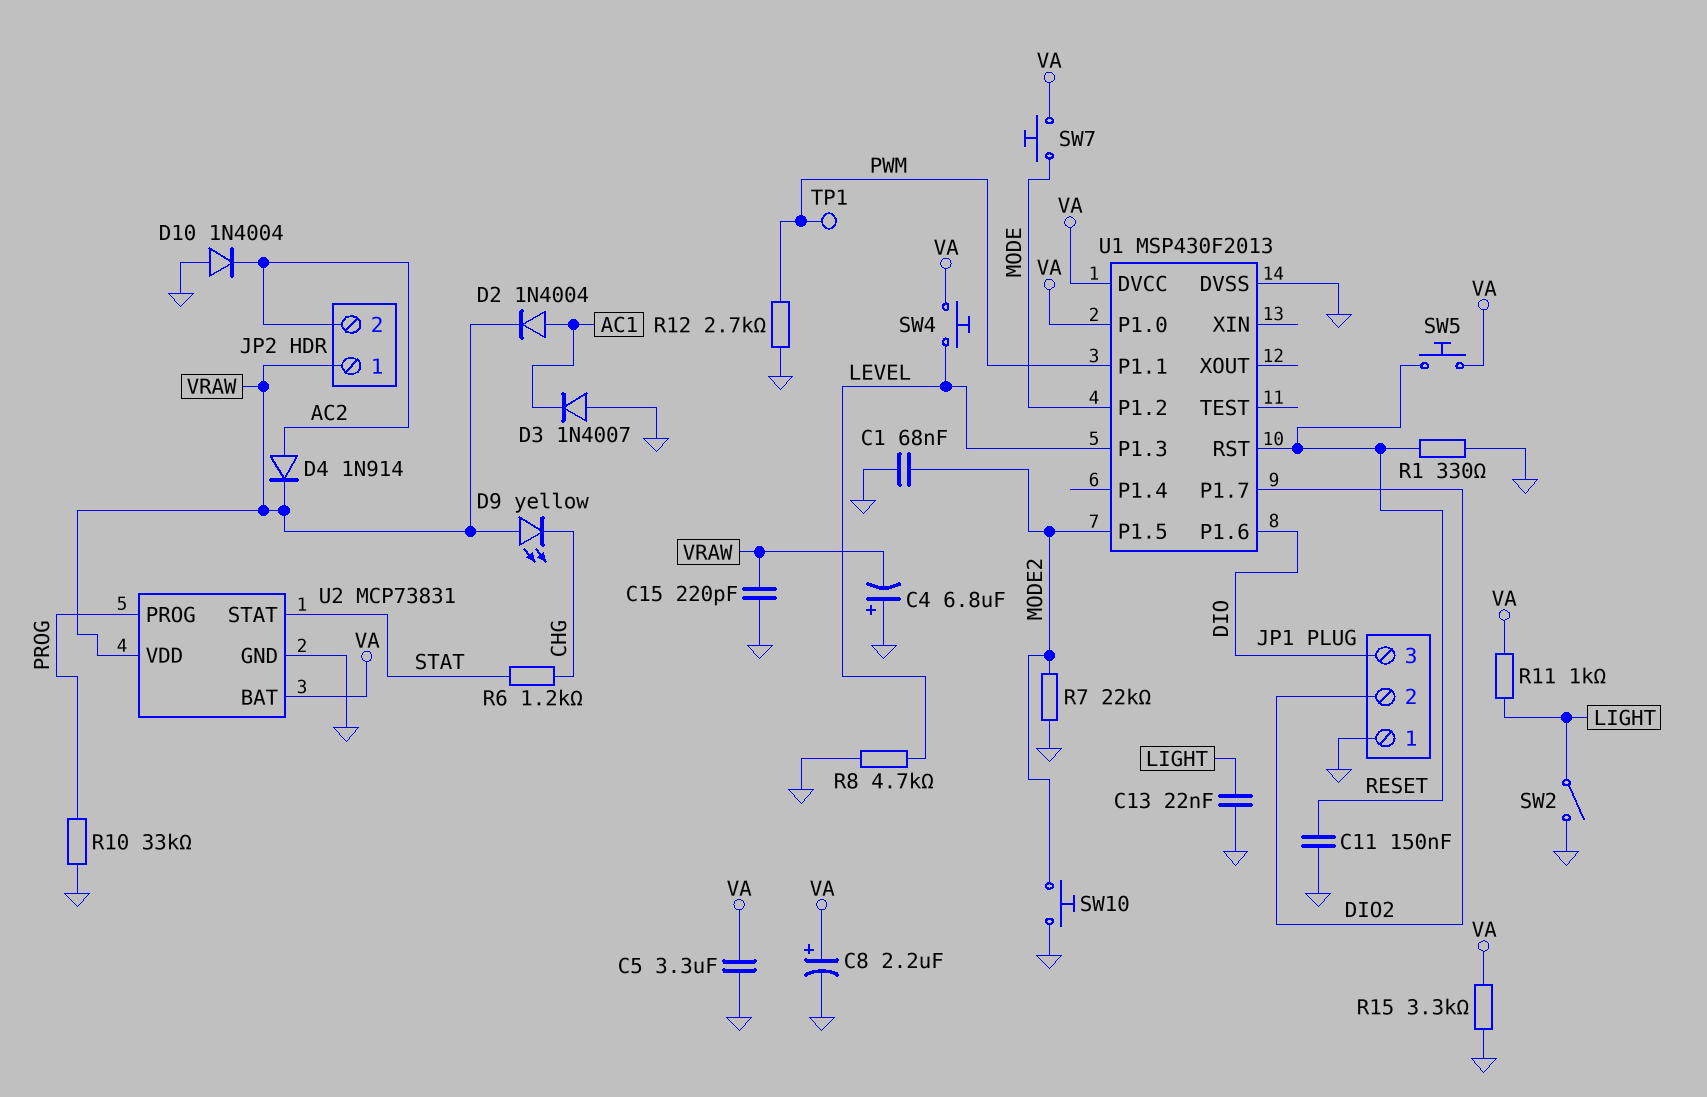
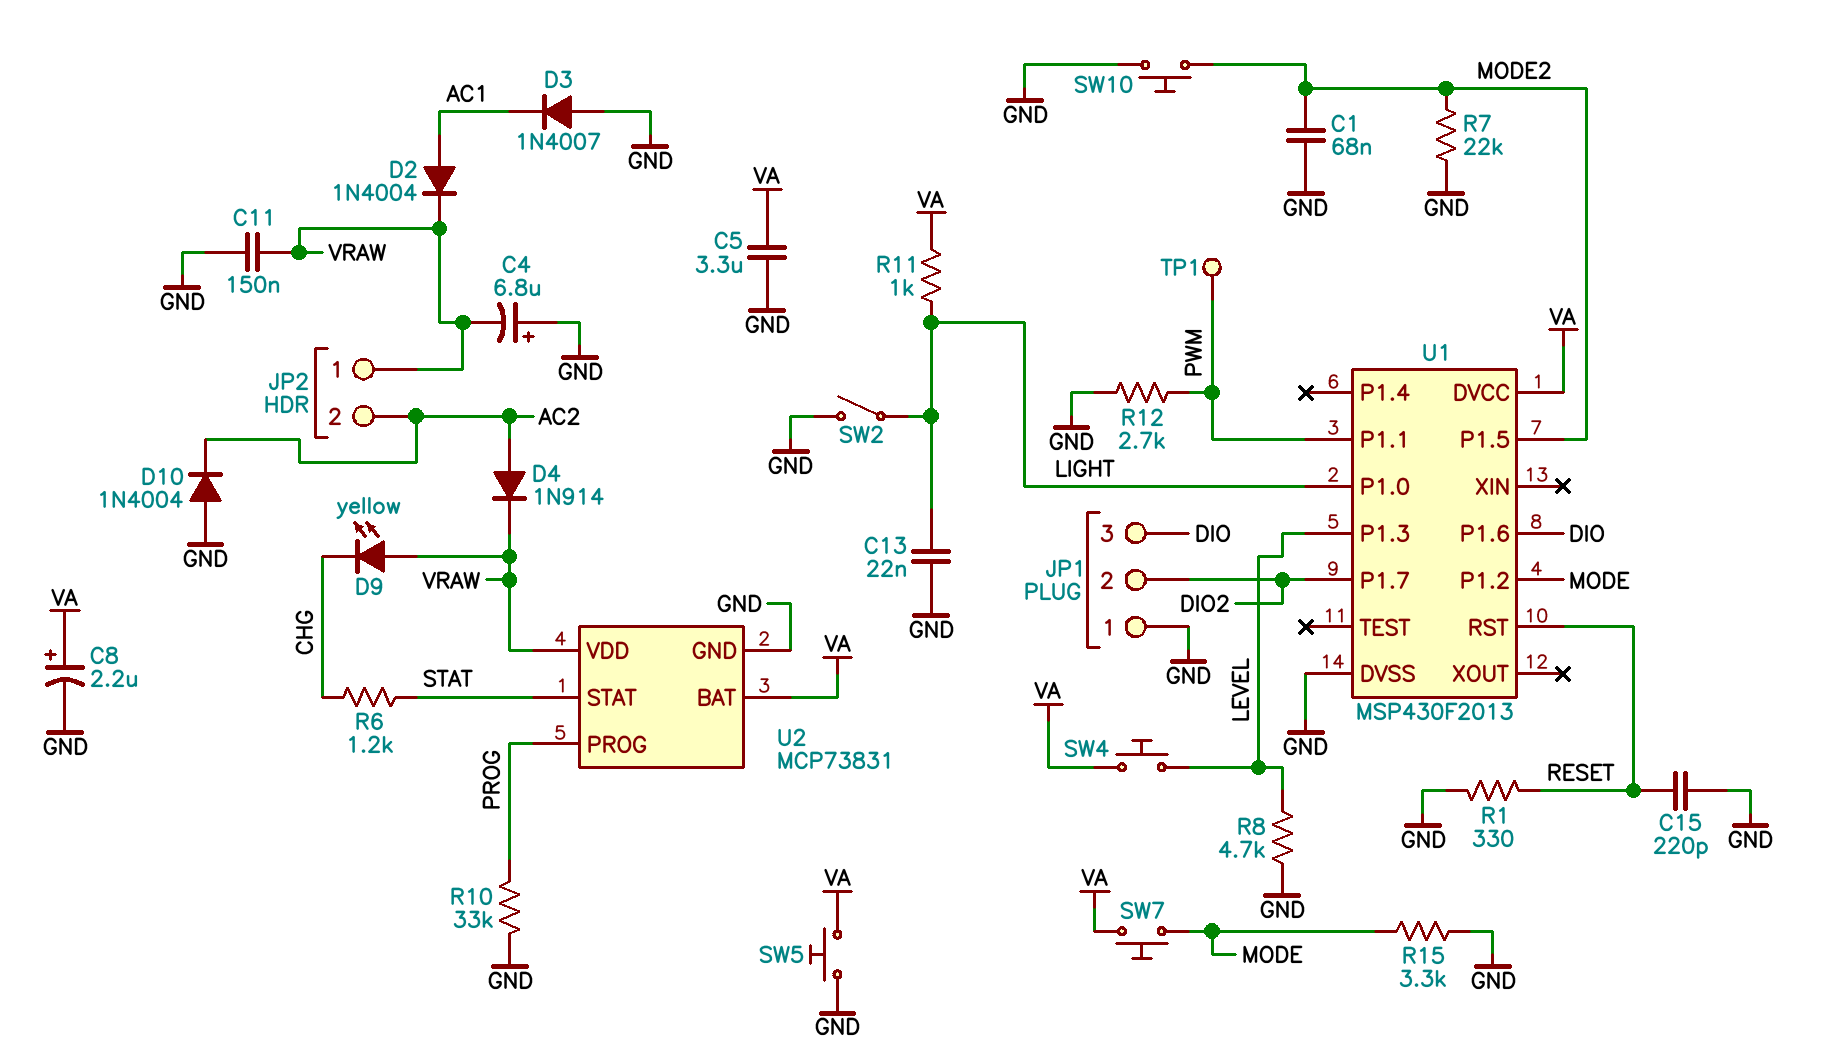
C11: 150nF (GND, RESET) -> 150nF (GND, VRAW)
C15: 220pF (GND, VRAW) -> 220pF (GND, RESET)
R15: 3.3k (GND, VA) -> 3.3k (GND, MODE)
SW5: button (RESET, VA) -> button (GND, VA)
U1 pin P1.0: VA -> LIGHT

